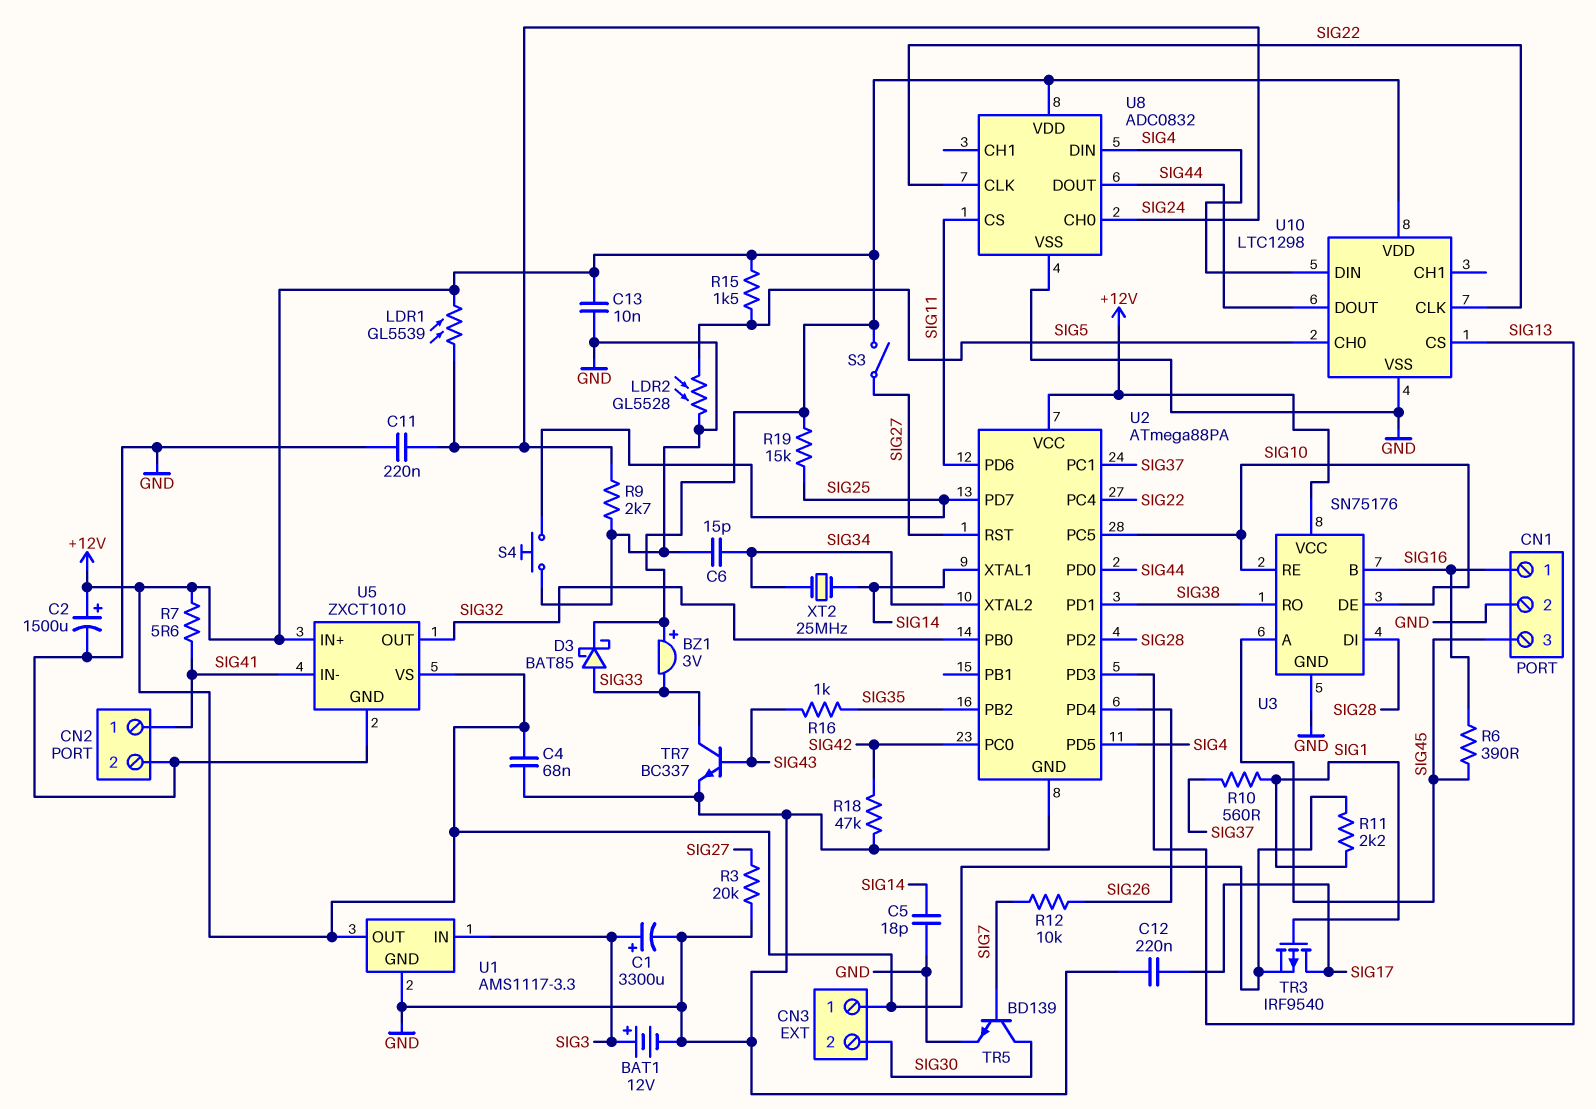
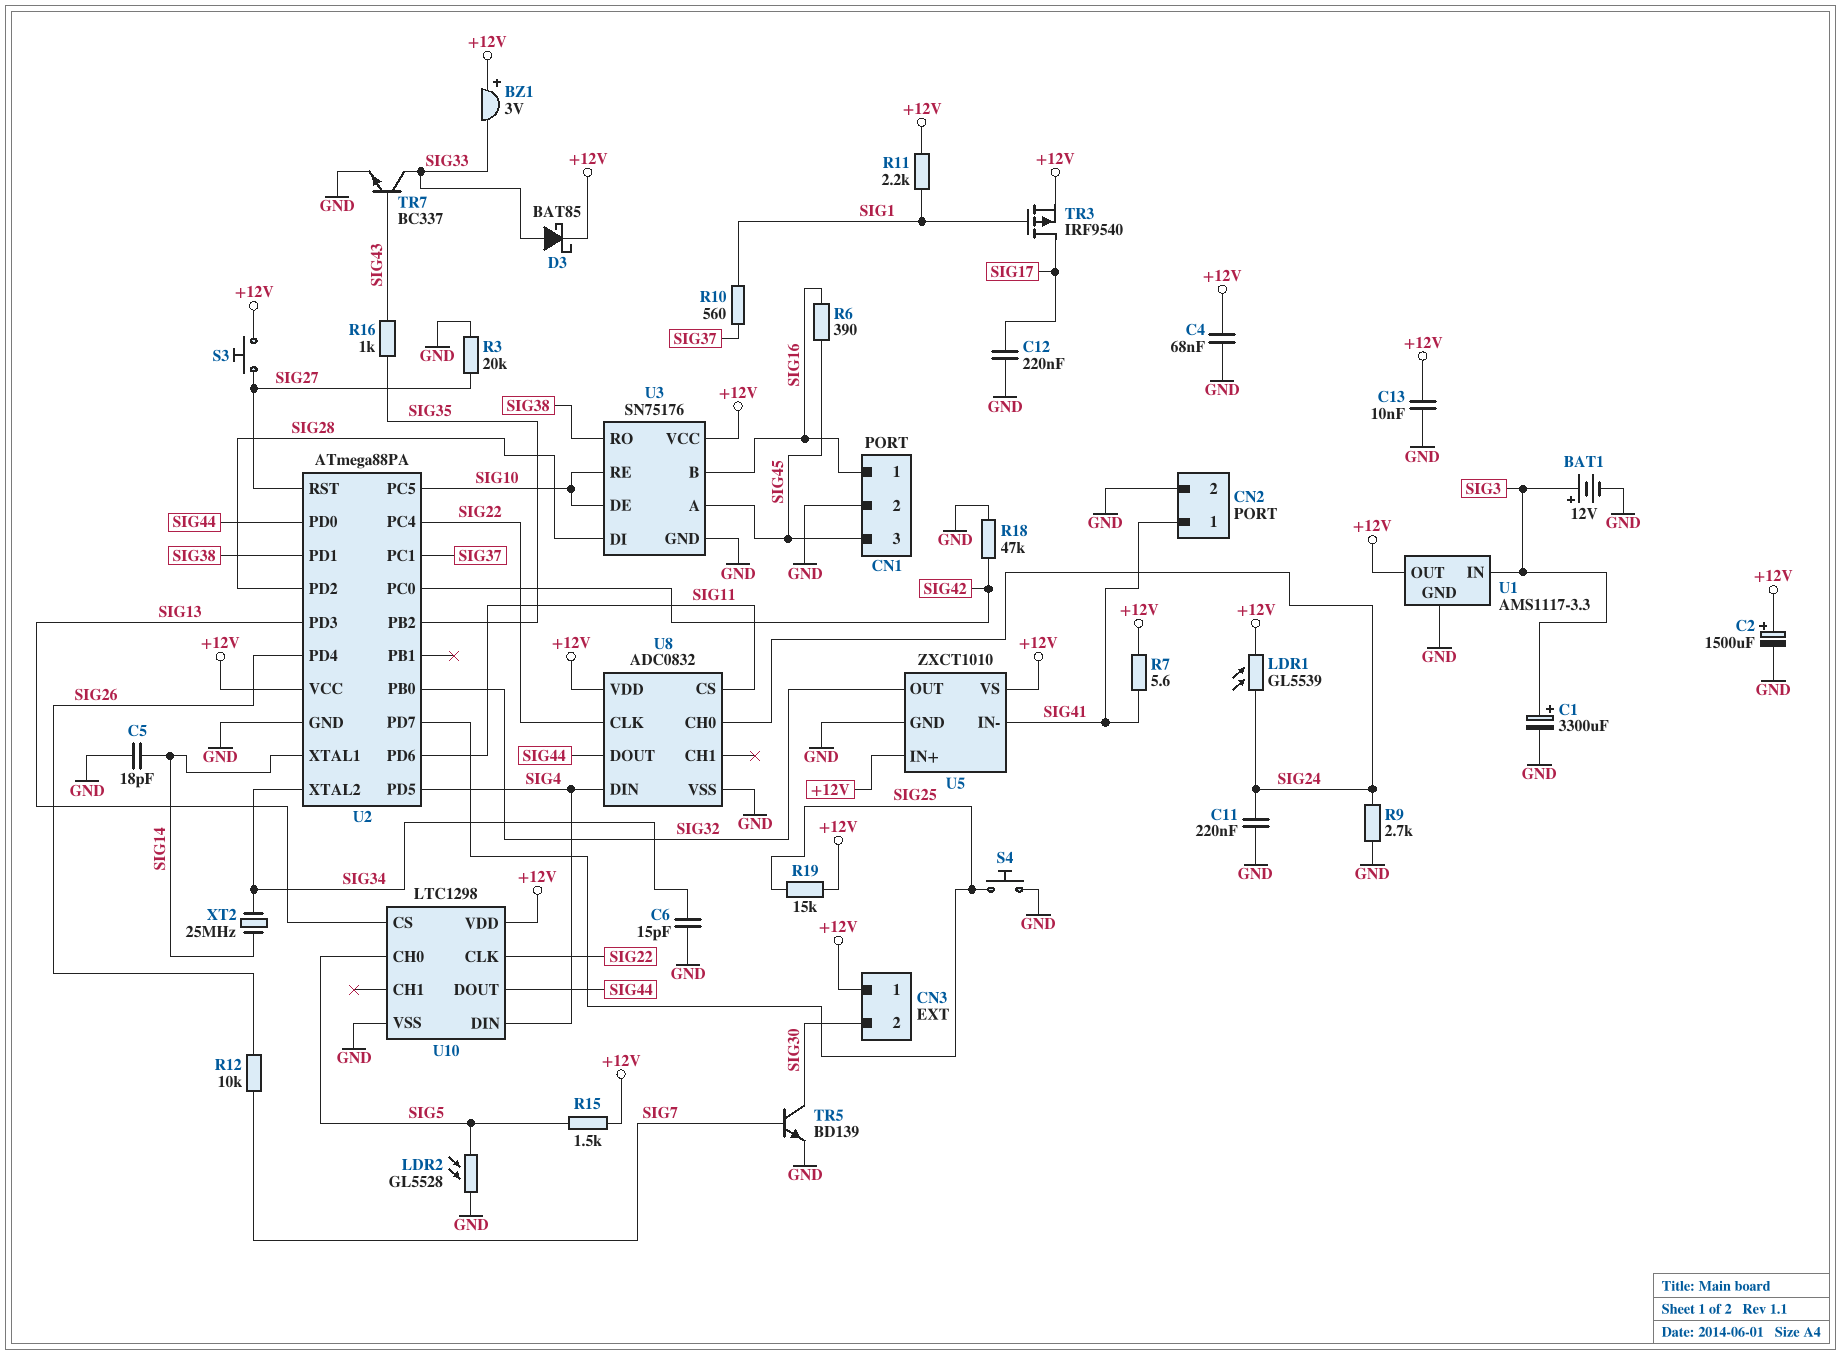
S3: switch (+12V, SIG27) -> button (+12V, SIG27)

